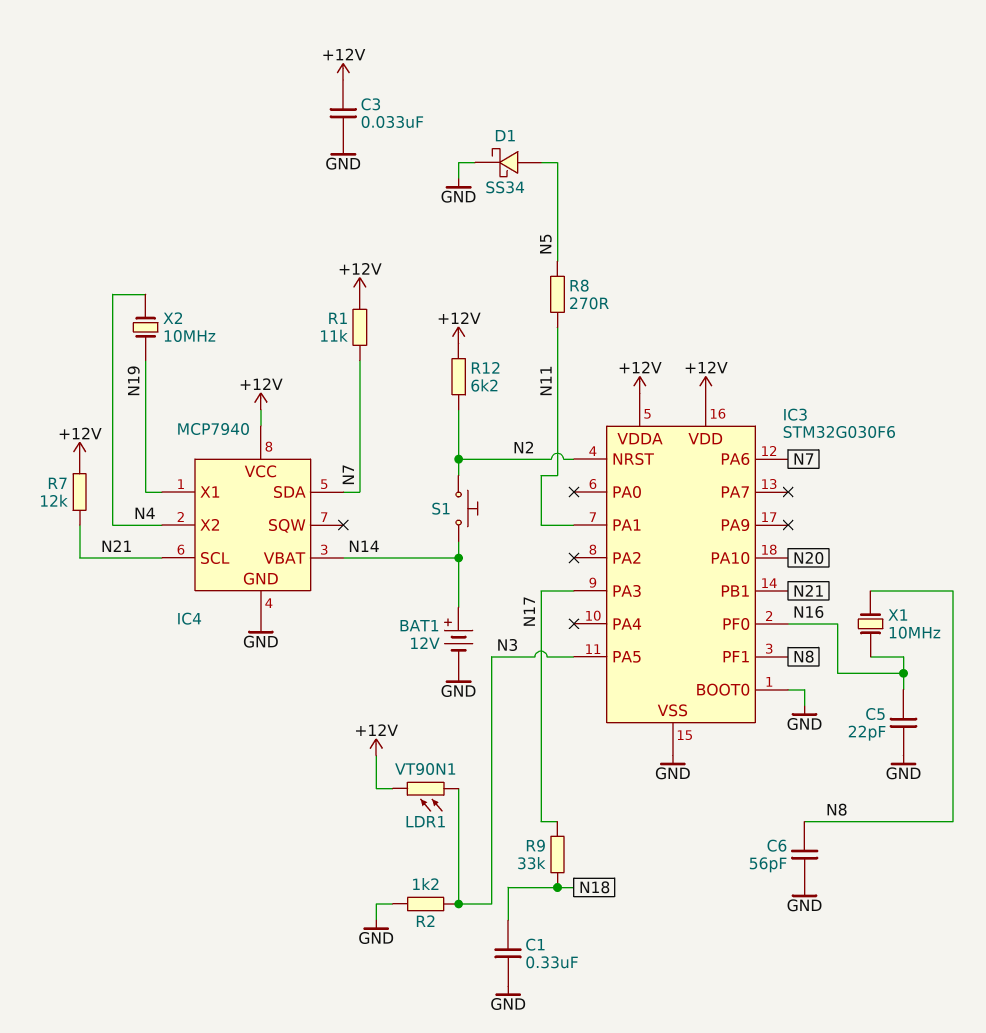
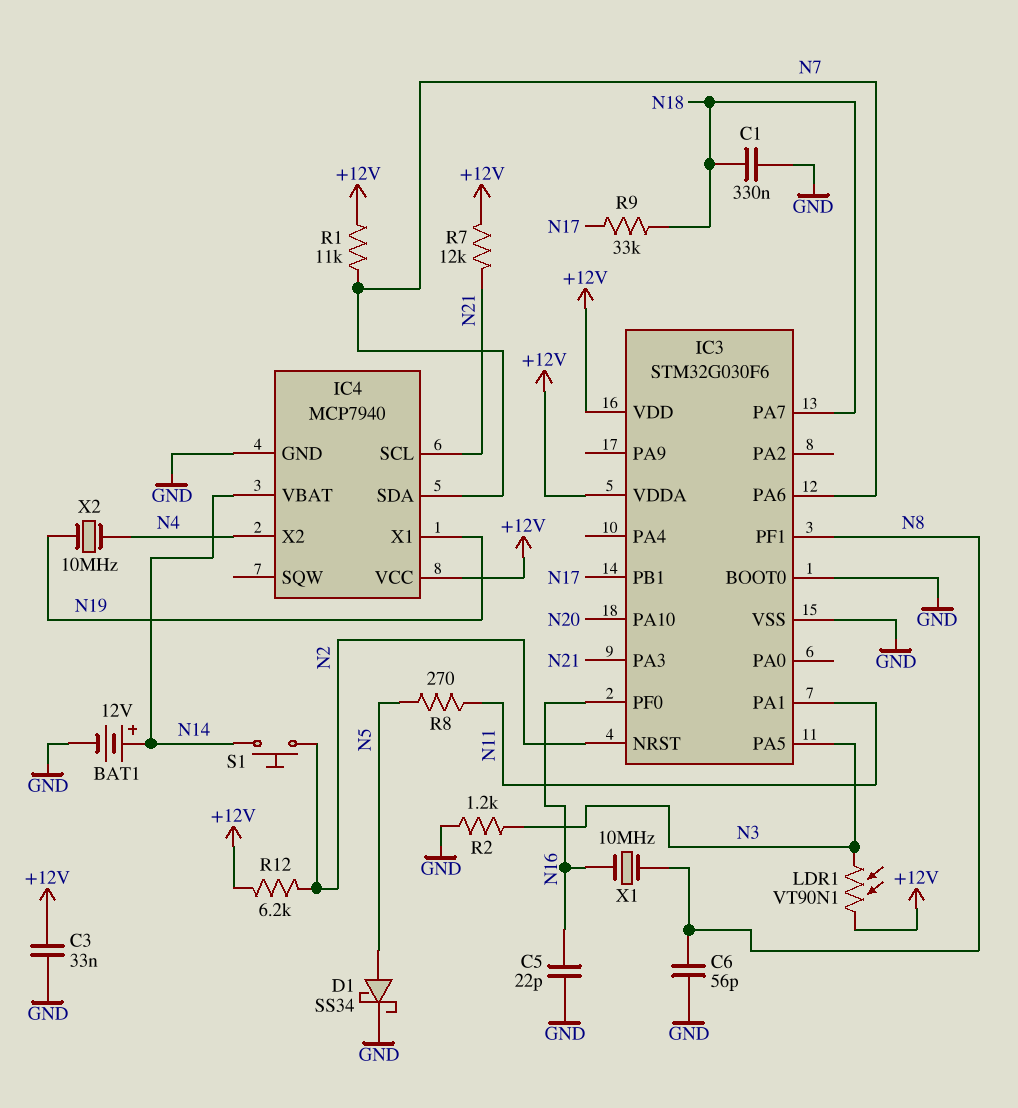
IC3 pin PA3: N17 -> N21
IC3 pin PA7: none -> N18
IC3 pin PB1: N21 -> N17

